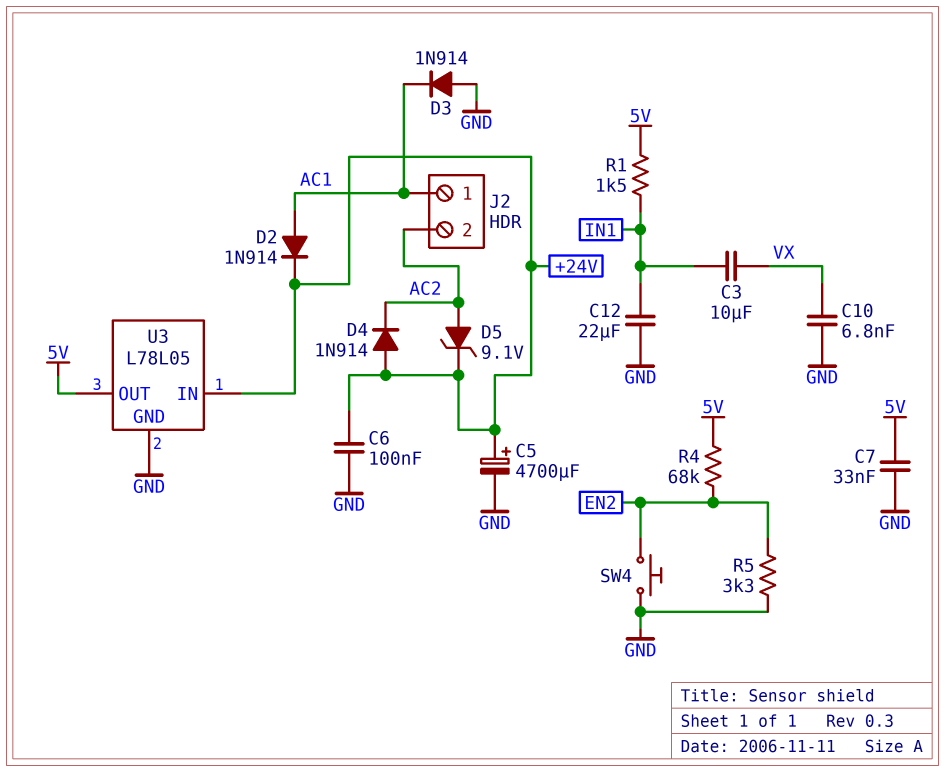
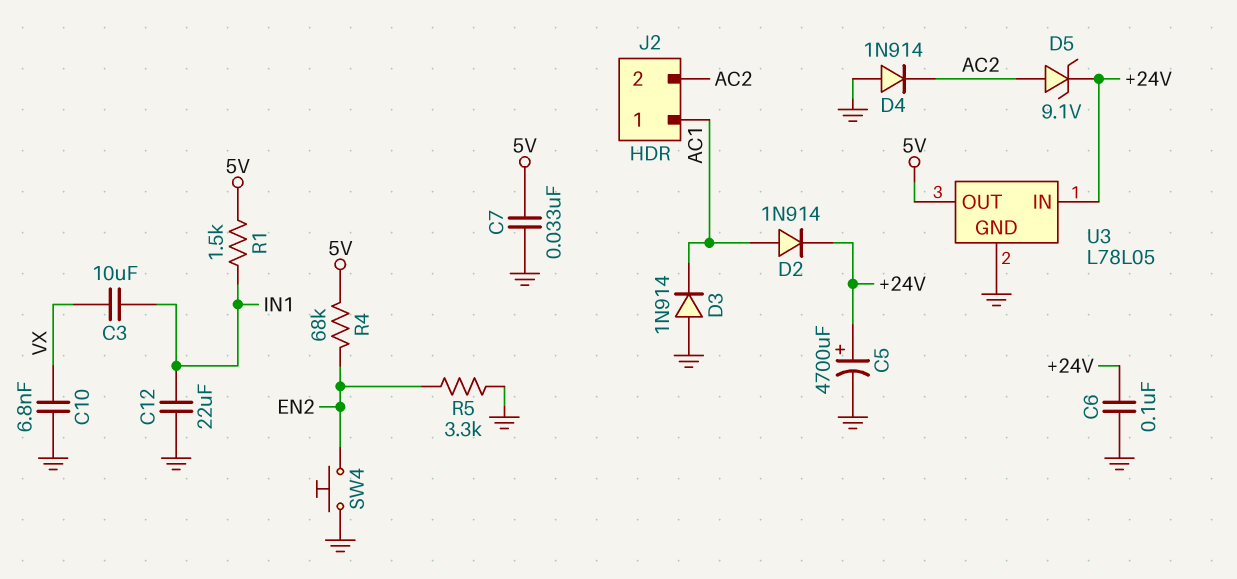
D4: diode 1N914 (A +24V, K AC2) -> diode 1N914 (A GND, K AC2)

